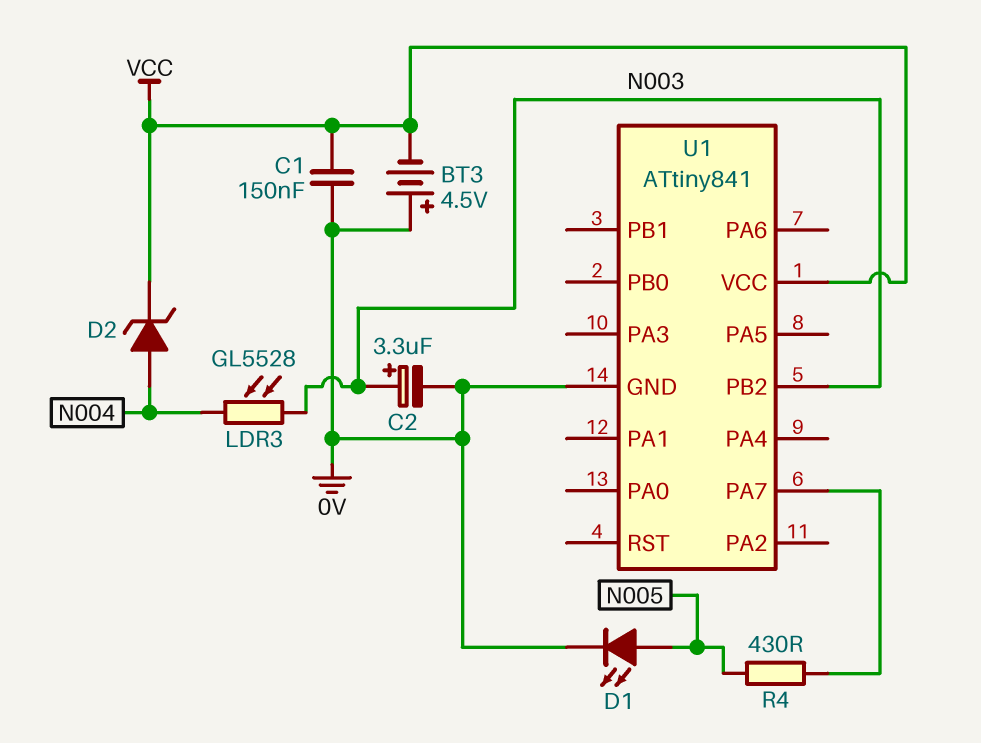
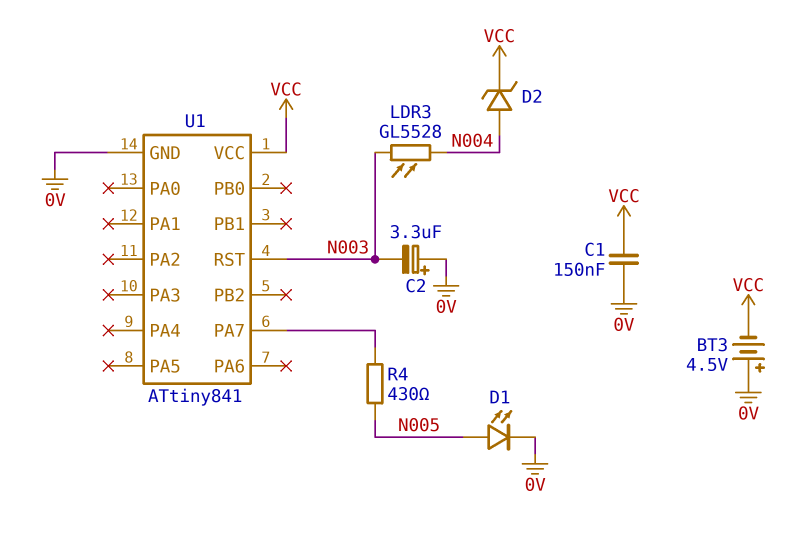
C2: 3.3uF (plus N003, minus 0V) -> 3.3uF (plus 0V, minus N003)
U1 pin PB2: N003 -> none
U1 pin RST: none -> N003

